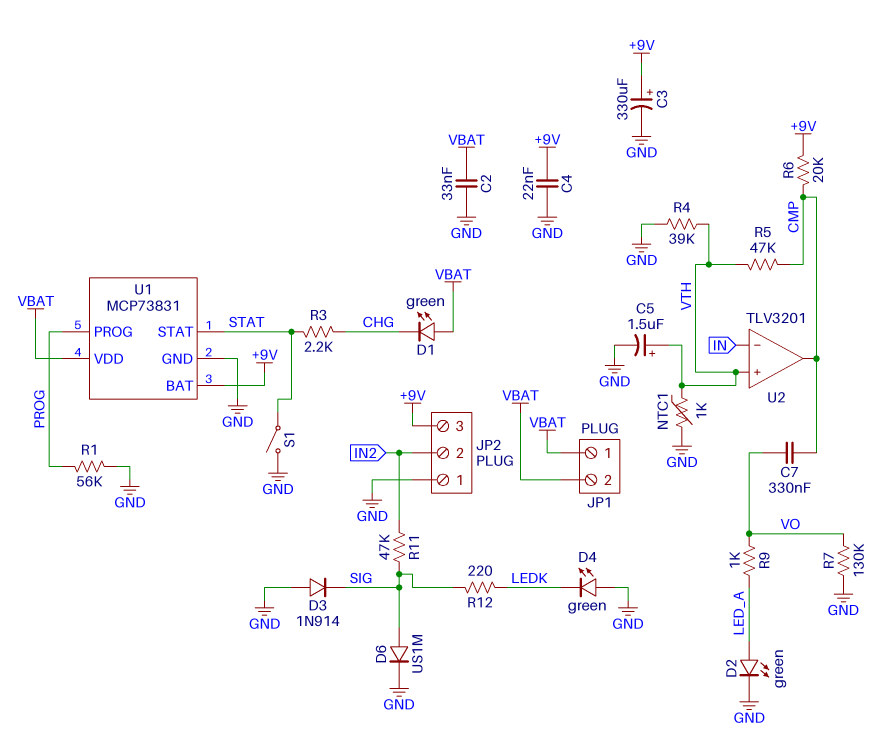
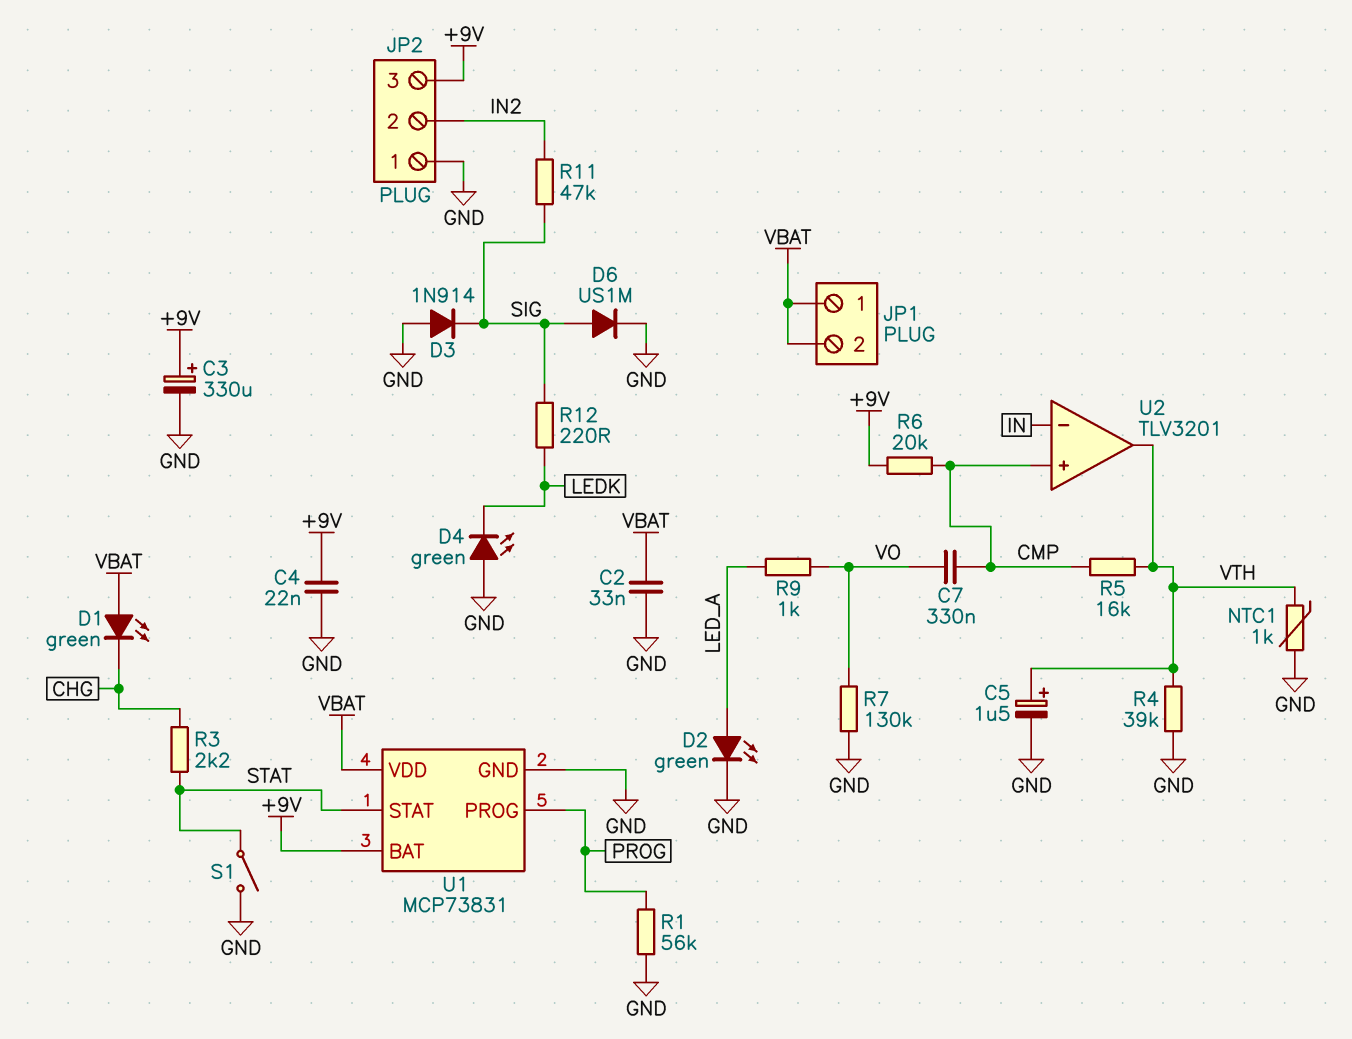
R5: 47k (CMP, VTH) -> 16k (CMP, VTH)
U2 pin in+: VTH -> CMP
U2 pin out: CMP -> VTH

